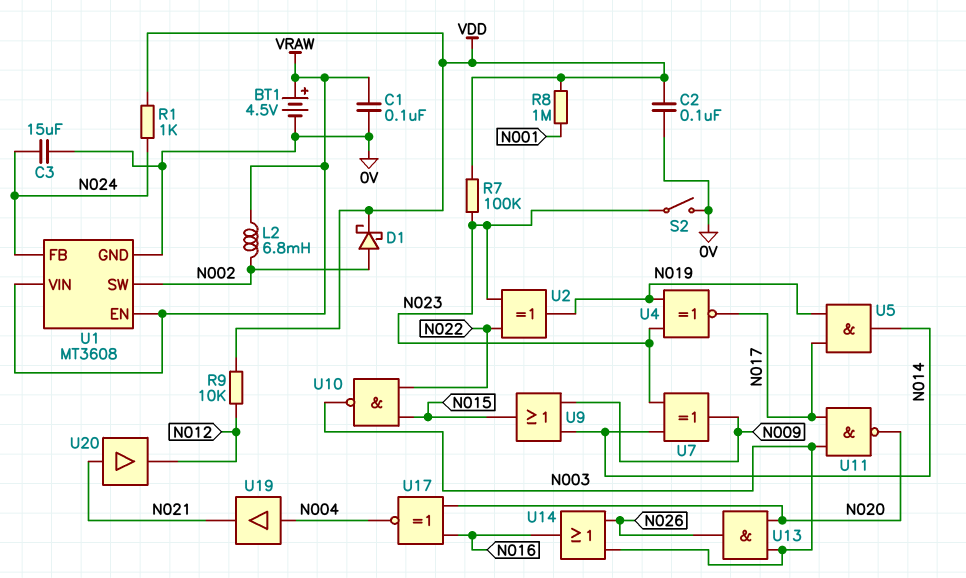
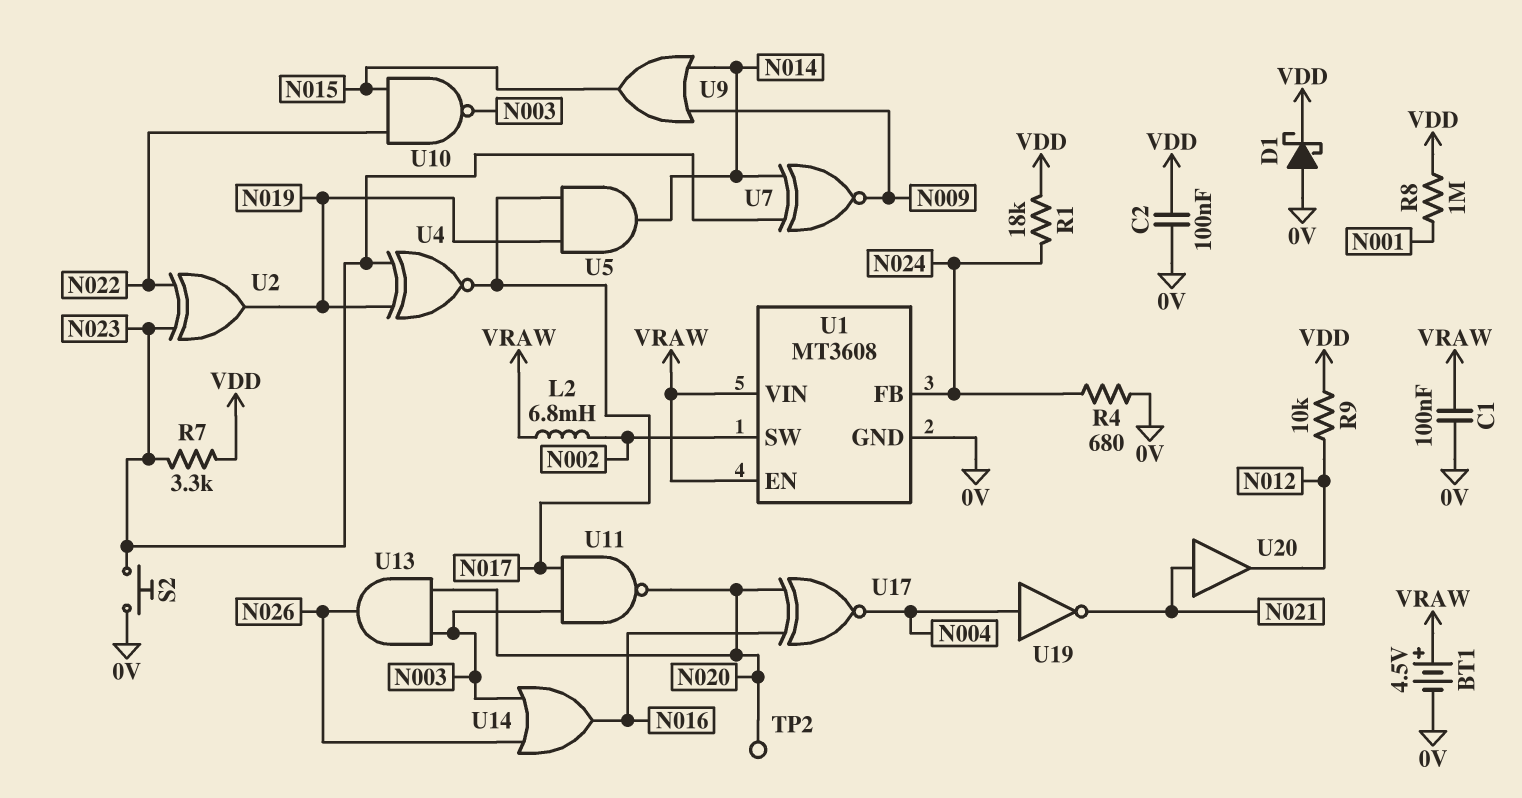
C3: 15uF (0V, N024) -> none
D1: schottky (A N002, K VDD) -> schottky (A 0V, K VDD)
R1: 1k (N024, VDD) -> 18k (N024, VDD)
R4: none -> 680 (0V, N024)
R7: 100k (N023, VDD) -> 3.3k (N023, VDD)
S2: switch (0V, N023) -> button (0V, N023)
TP2: none -> test point (N020)
U7: XOR (in N014, in N023, out N009) -> XNOR (in N014, in N023, out N009)
U19: buffer (in N004, out N021) -> NOT (in N004, out N021)

